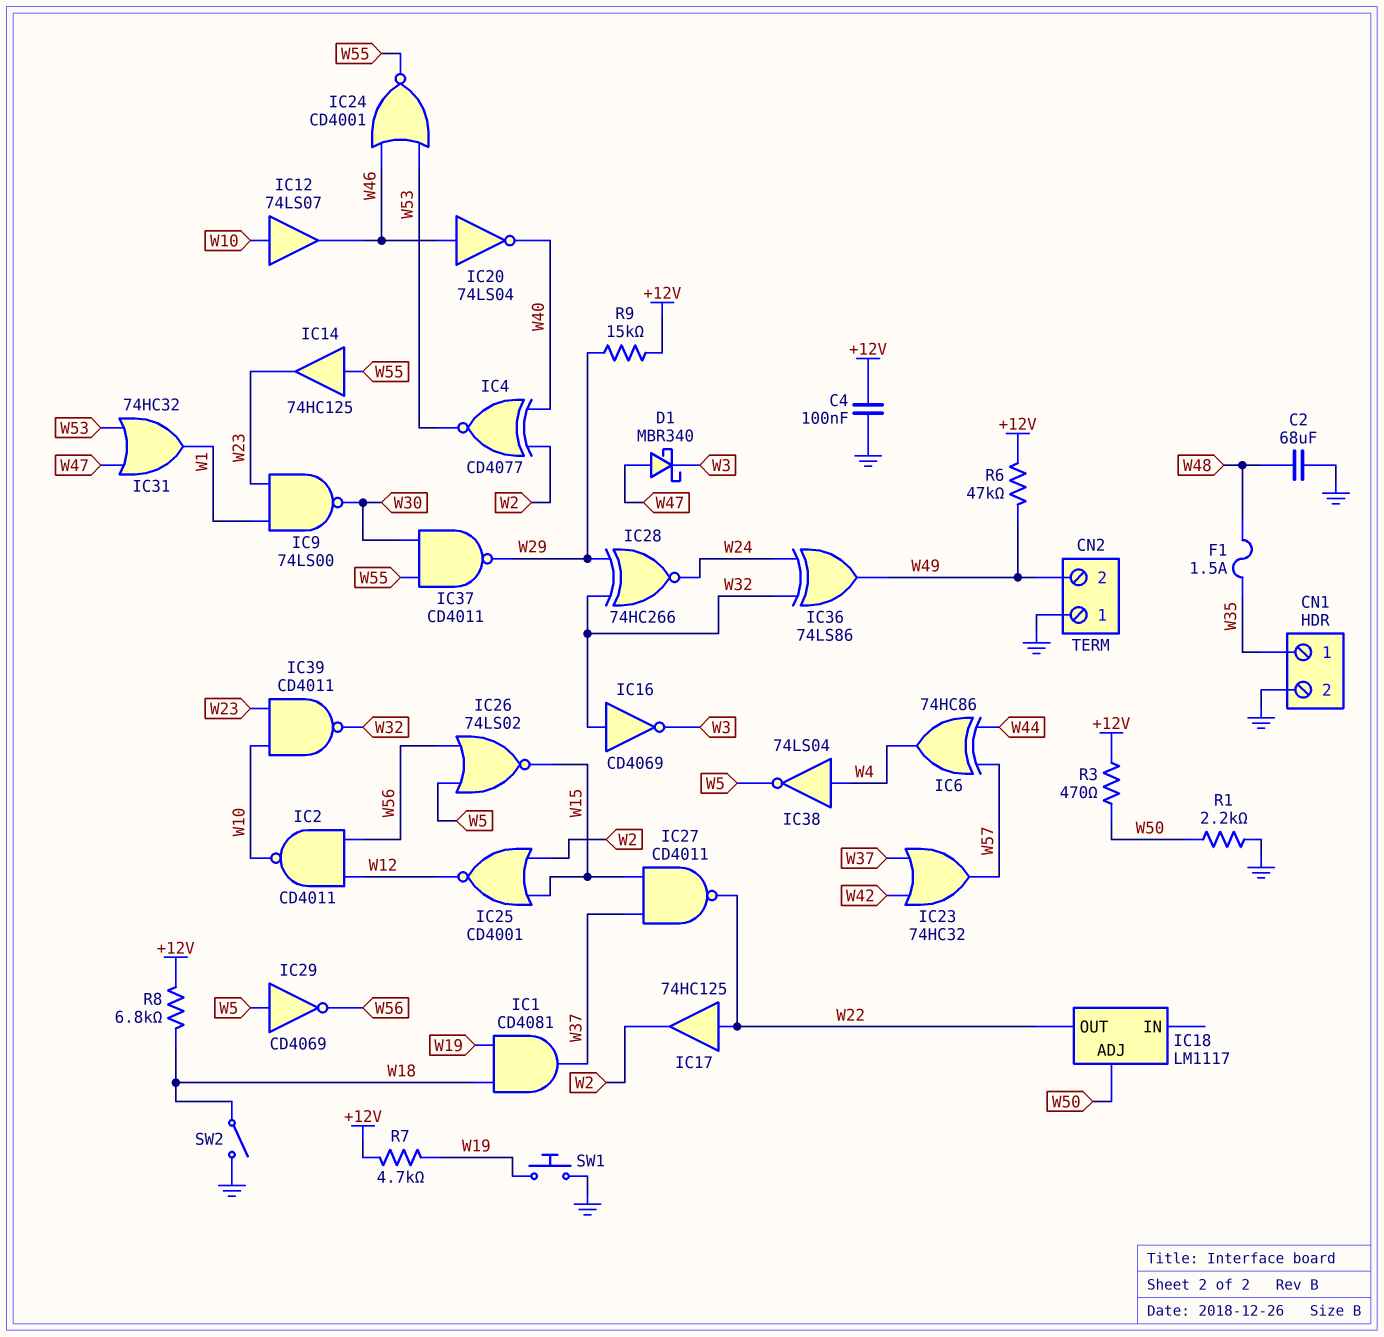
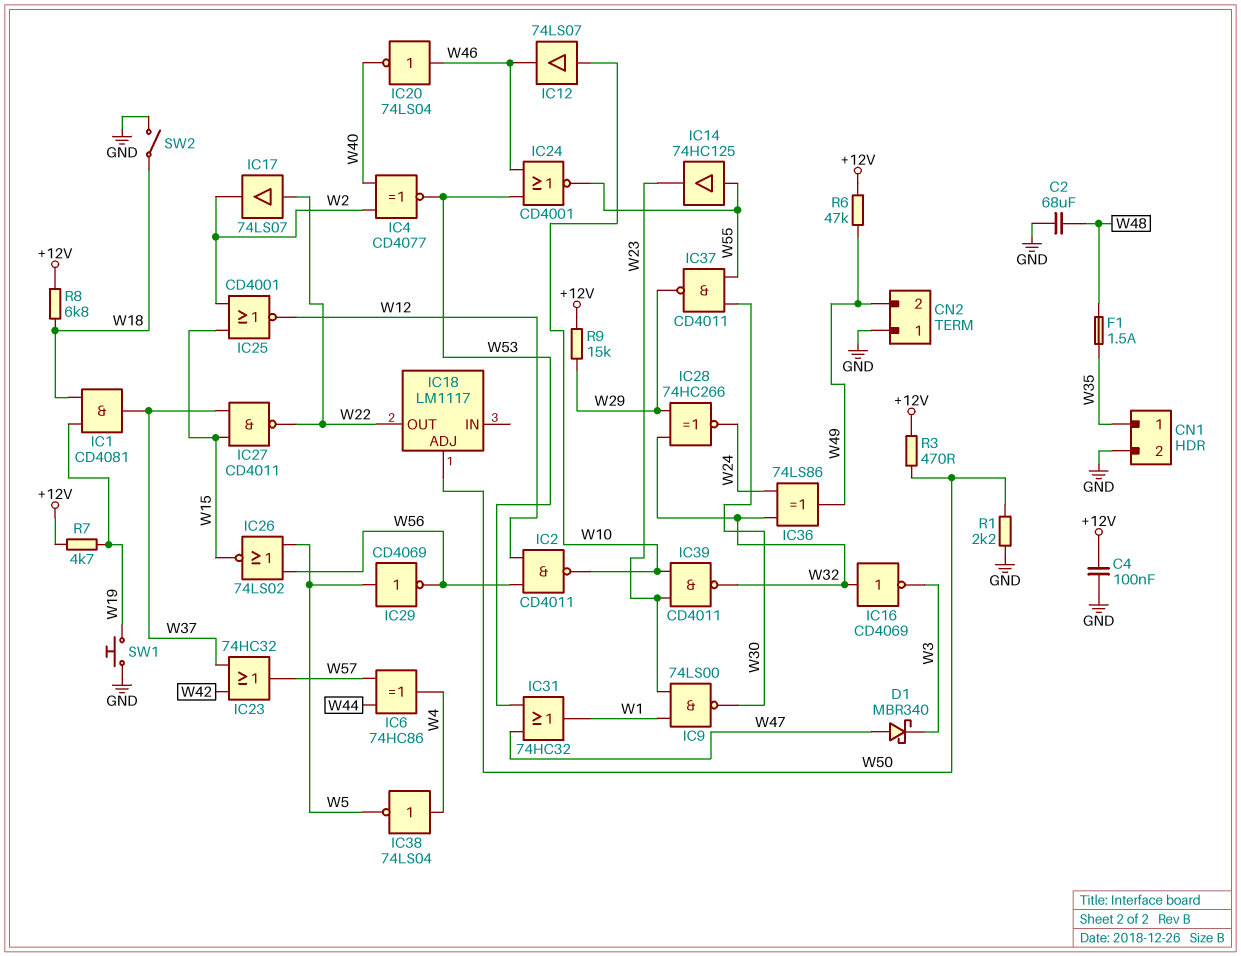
IC17: buffer 74HC125 (in W22, out W2) -> buffer 74LS07 (in W22, out W2)

